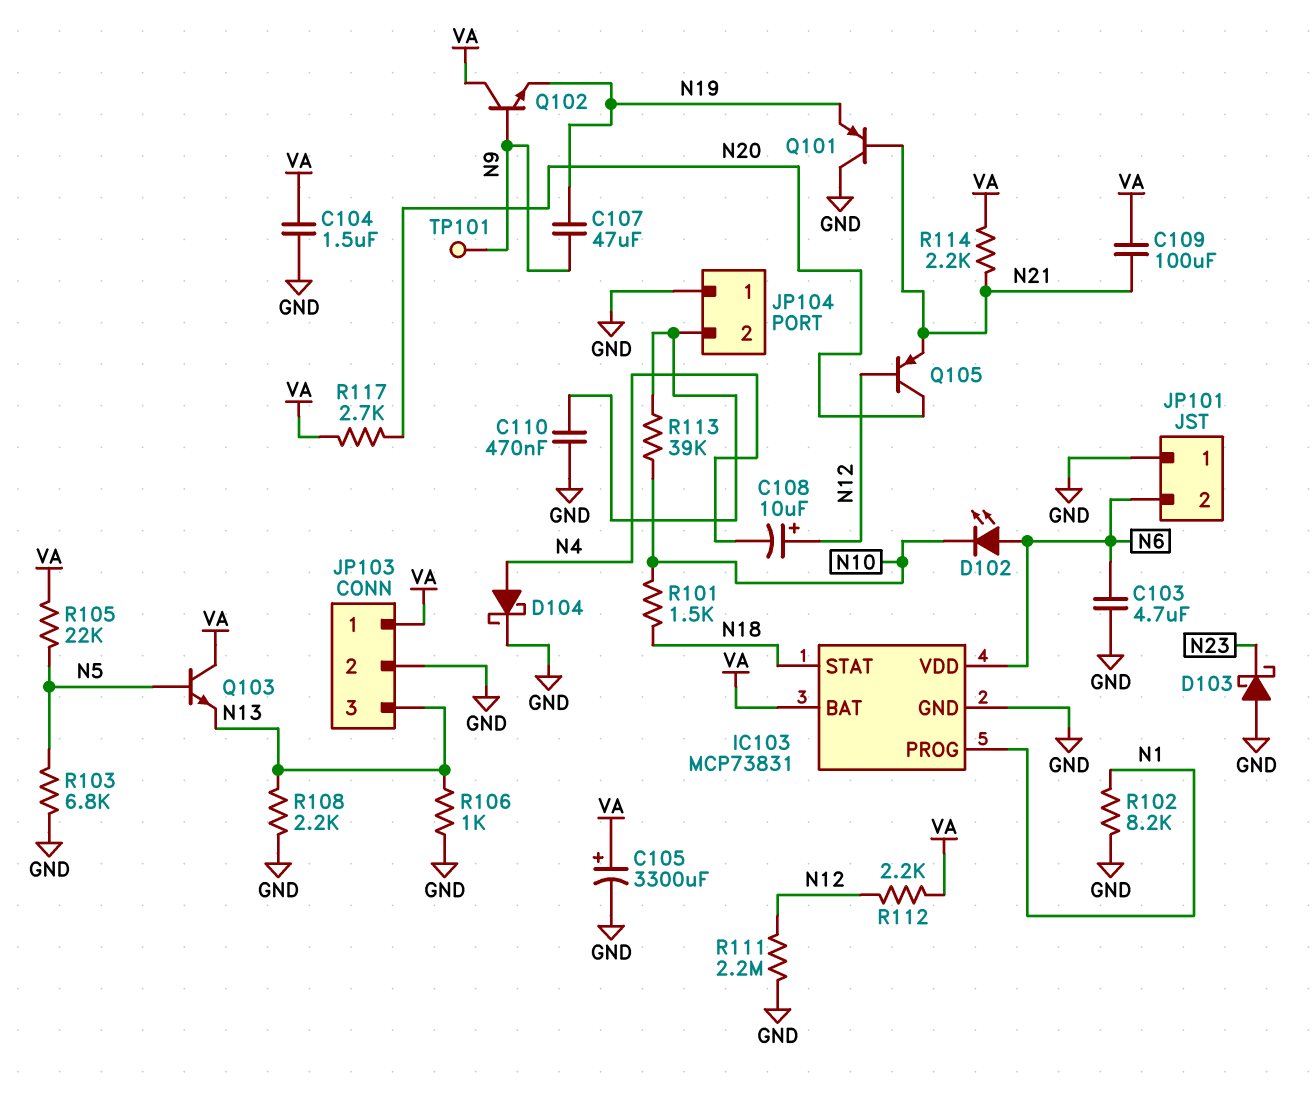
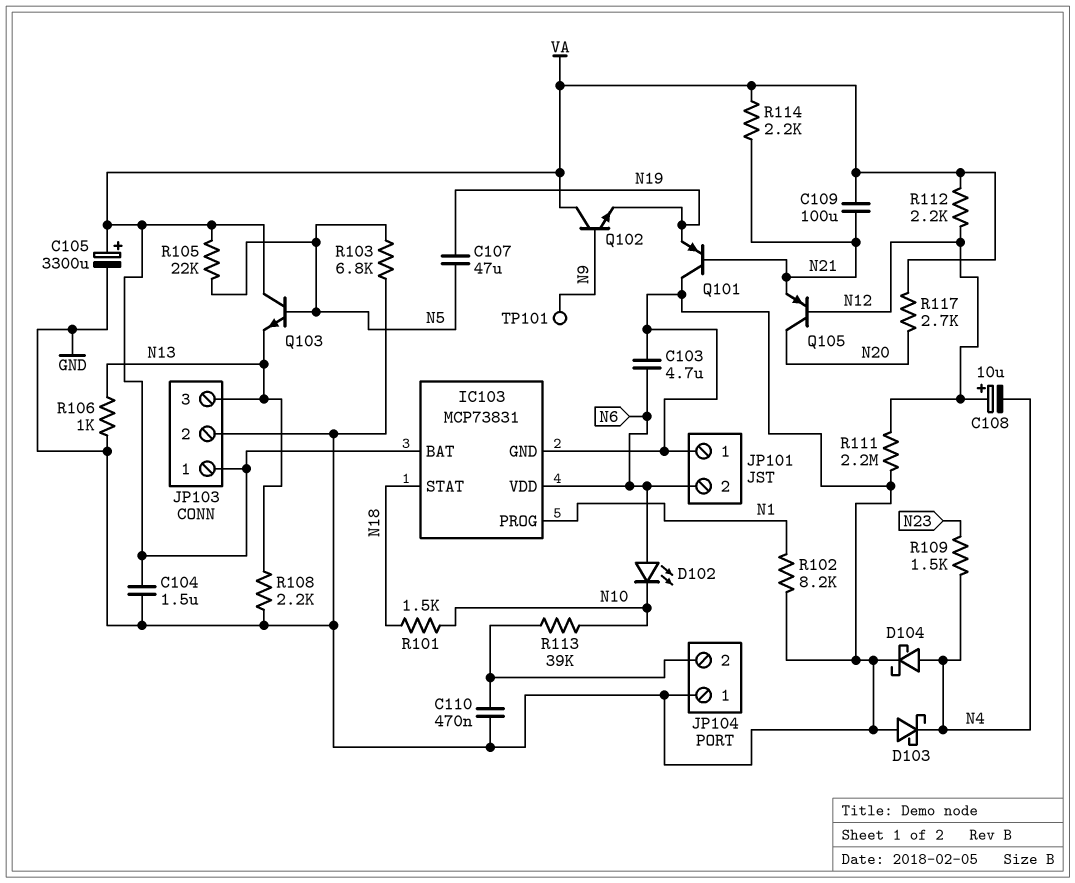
C107: 47uF (N9, N19) -> 47uF (N5, N19)
D103: schottky (A GND, K N23) -> schottky (A GND, K N4)
R109: none -> 1.5k (N4, N23)

